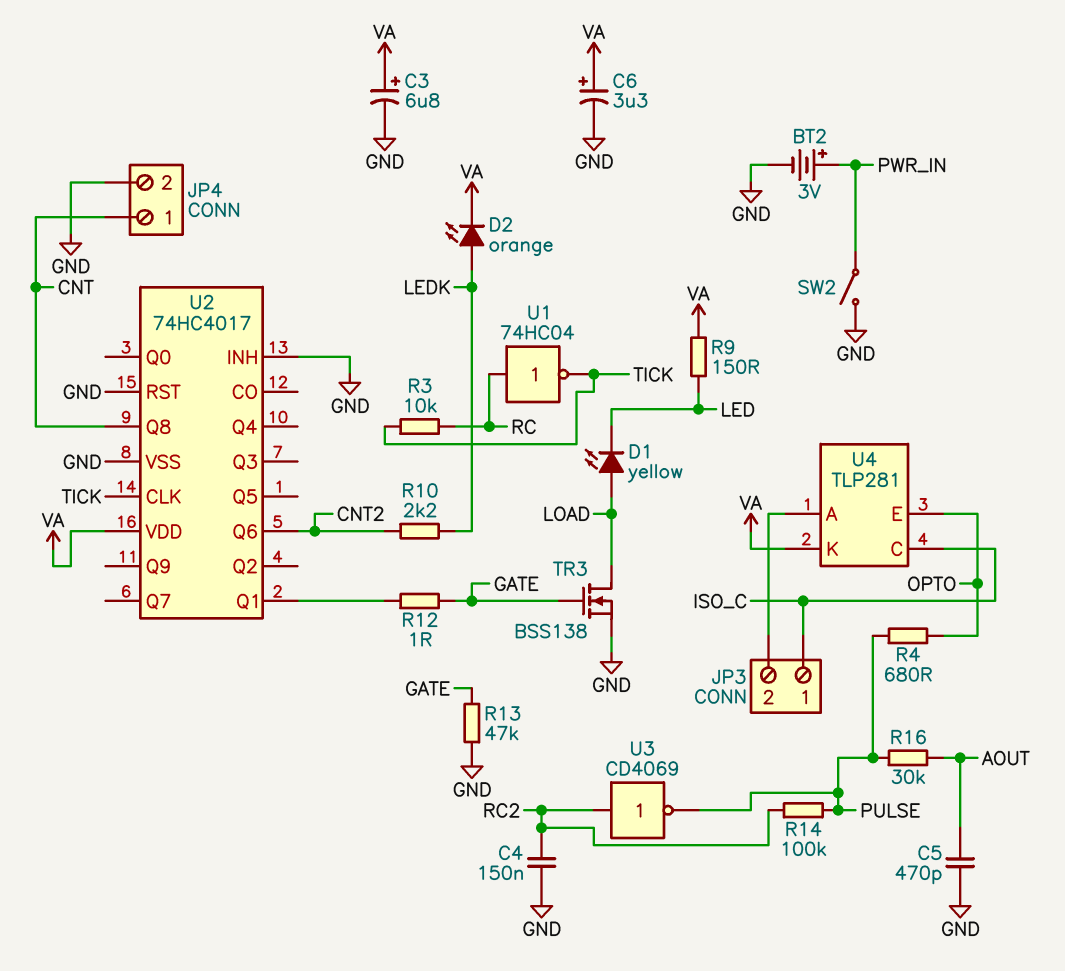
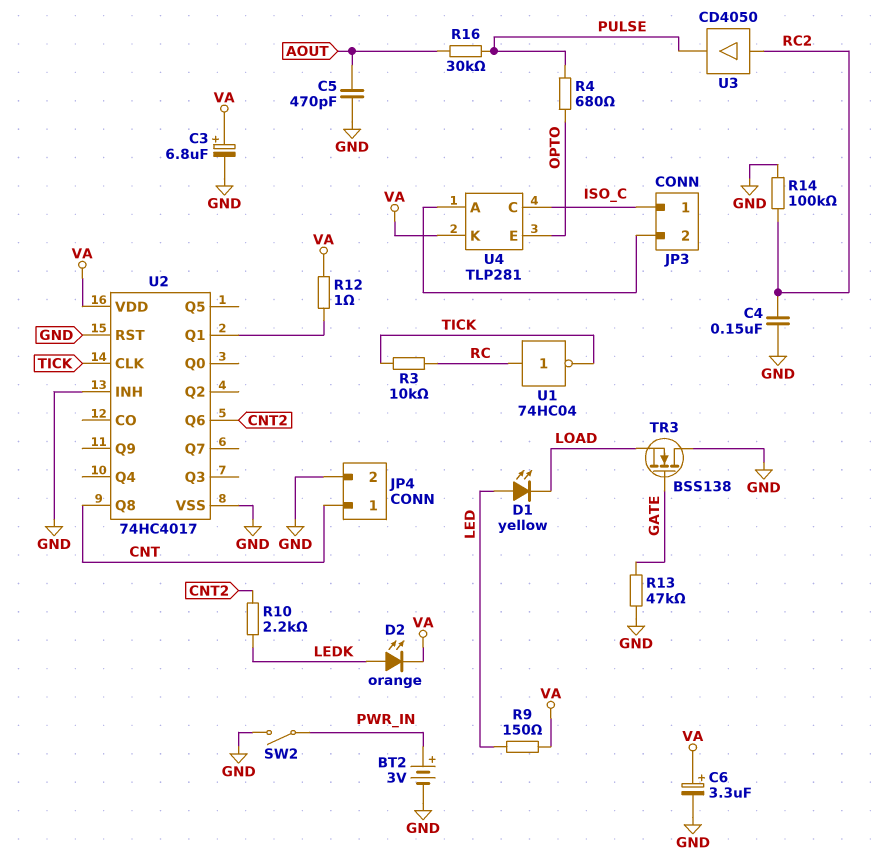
D1: LED yellow (A LOAD, K LED) -> LED yellow (A LED, K LOAD)
R12: 1 (GATE, U2/Q1) -> 1 (U2/Q1, VA)
R14: 100k (PULSE, RC2) -> 100k (GND, RC2)
TR3: NMOS BSS138 (G GATE, D LOAD, S GND) -> NMOS BSS138 (G GATE, D GND, S LOAD)
U3: NOT CD4069 (in RC2, out PULSE) -> buffer CD4050 (in RC2, out PULSE)

